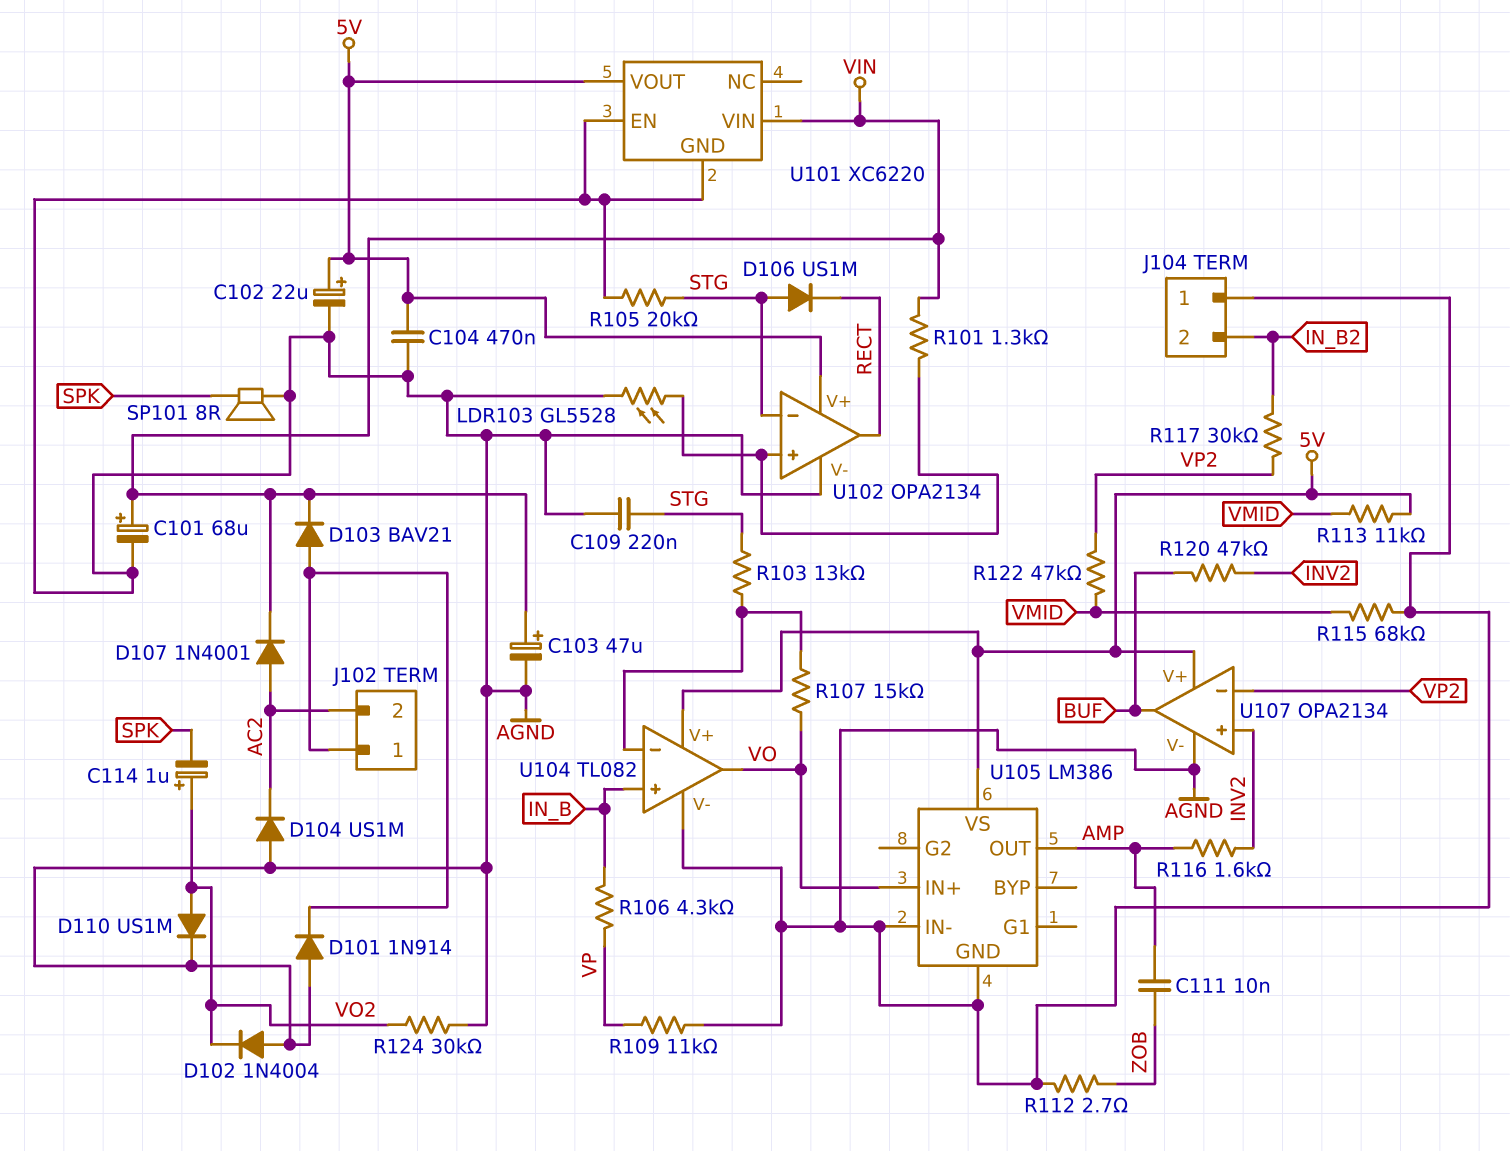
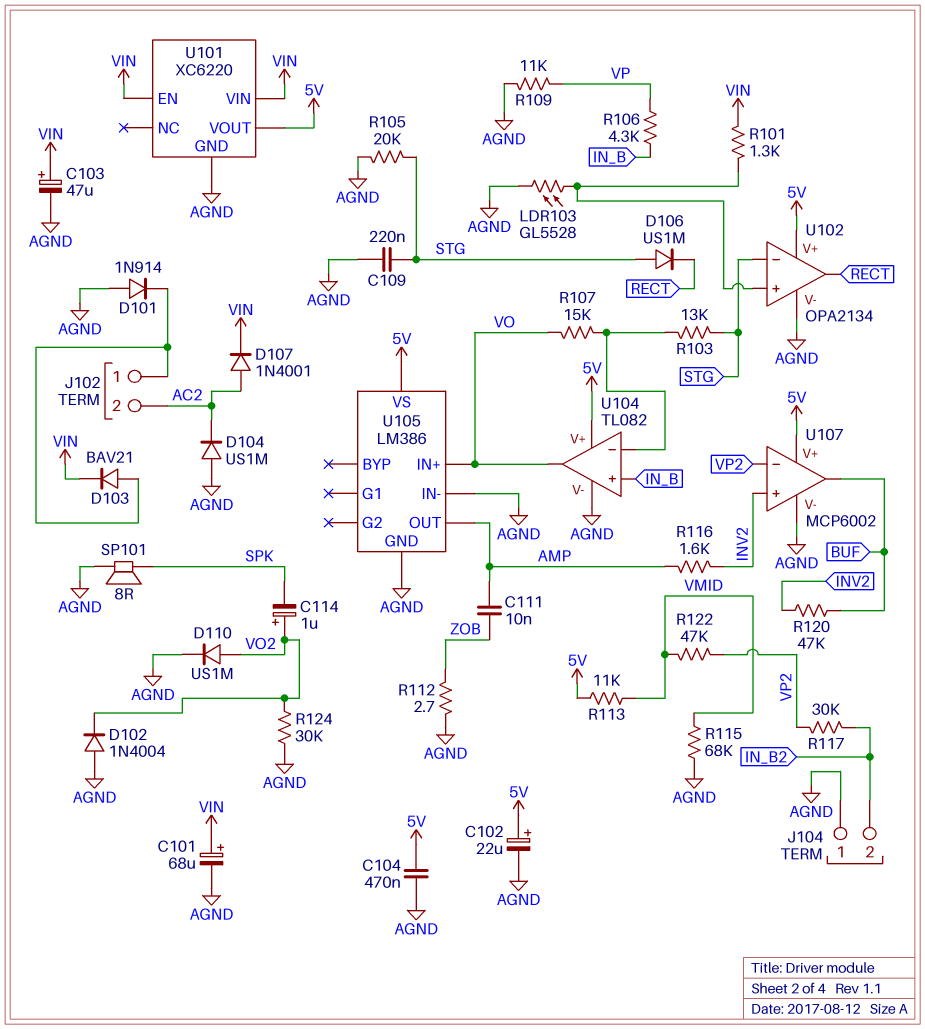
U101 pin EN: AGND -> VIN
U107: OPA2134 -> MCP6002

